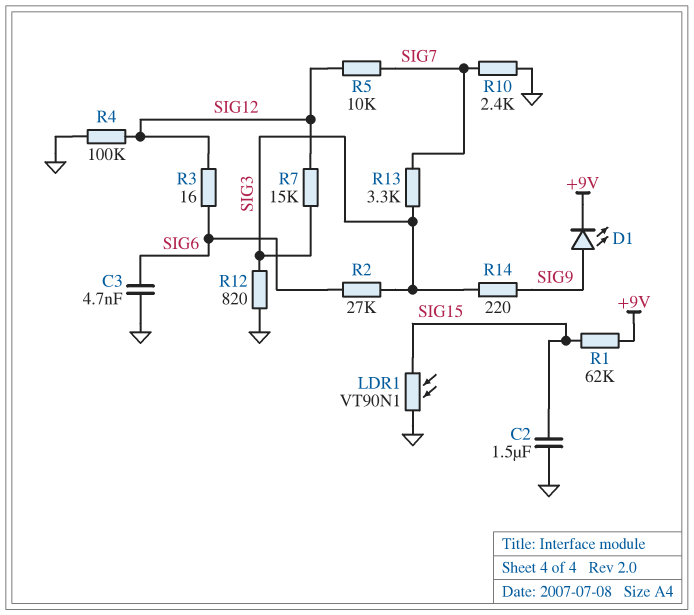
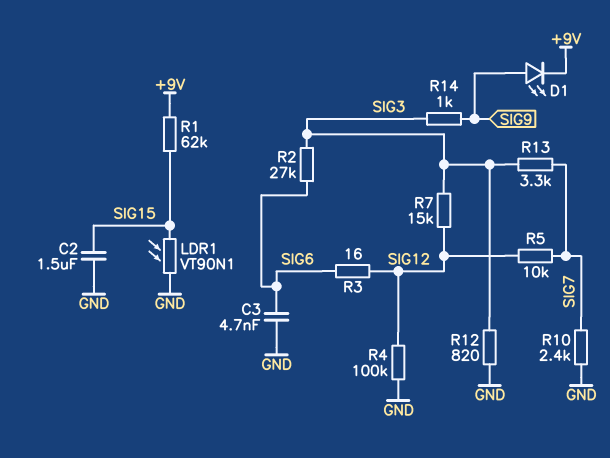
R14: 220 (SIG3, SIG9) -> 1k (SIG3, SIG9)

